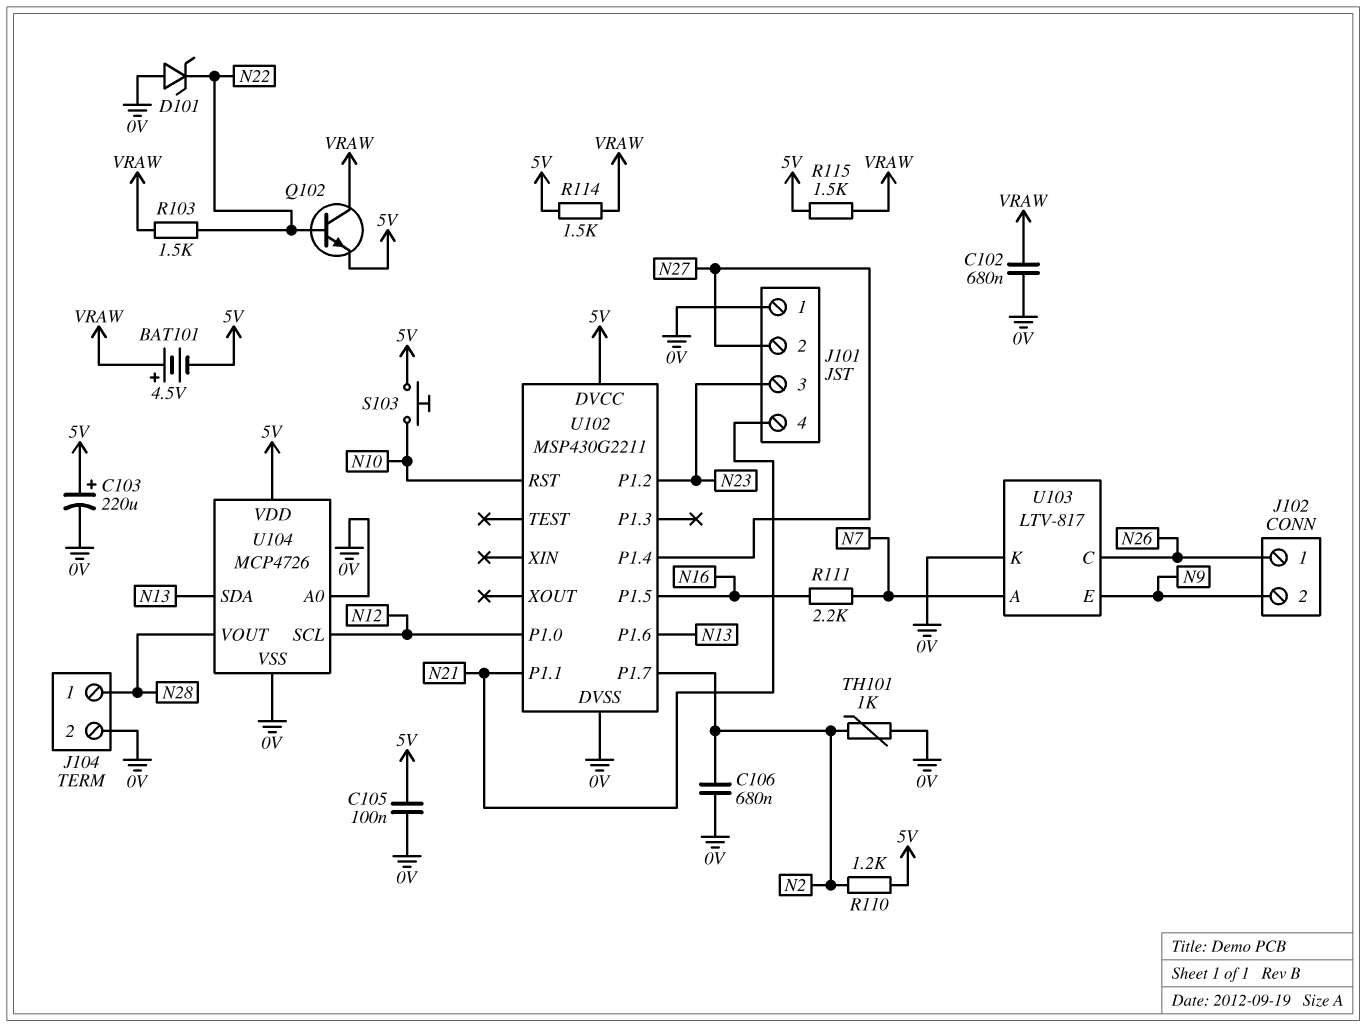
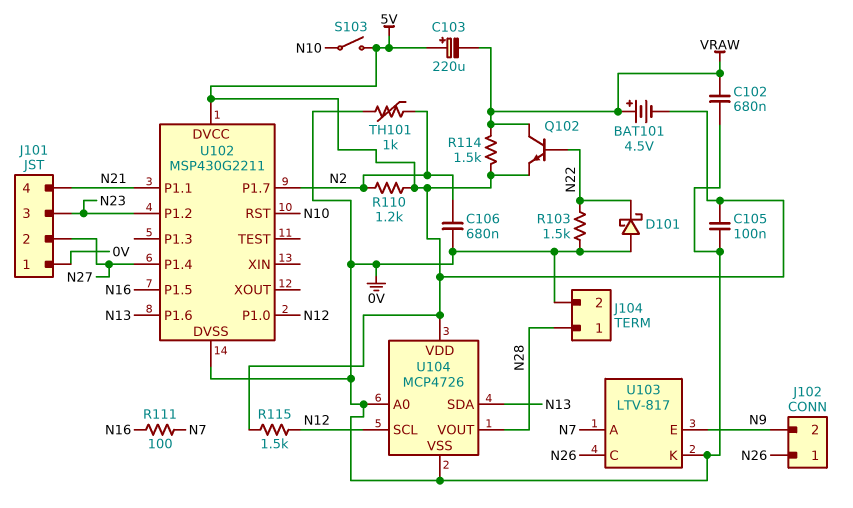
C103: 220uF (plus 5V, minus 0V) -> 220uF (plus 5V, minus VRAW)
D101: zener (A 0V, K N22) -> schottky (A 0V, K N22)
R103: 1.5k (N22, VRAW) -> 1.5k (0V, N22)
R111: 2.2k (N7, N16) -> 100 (N7, N16)
R115: 1.5k (5V, VRAW) -> 1.5k (5V, N12)
S103: button (5V, N10) -> switch (5V, N10)

